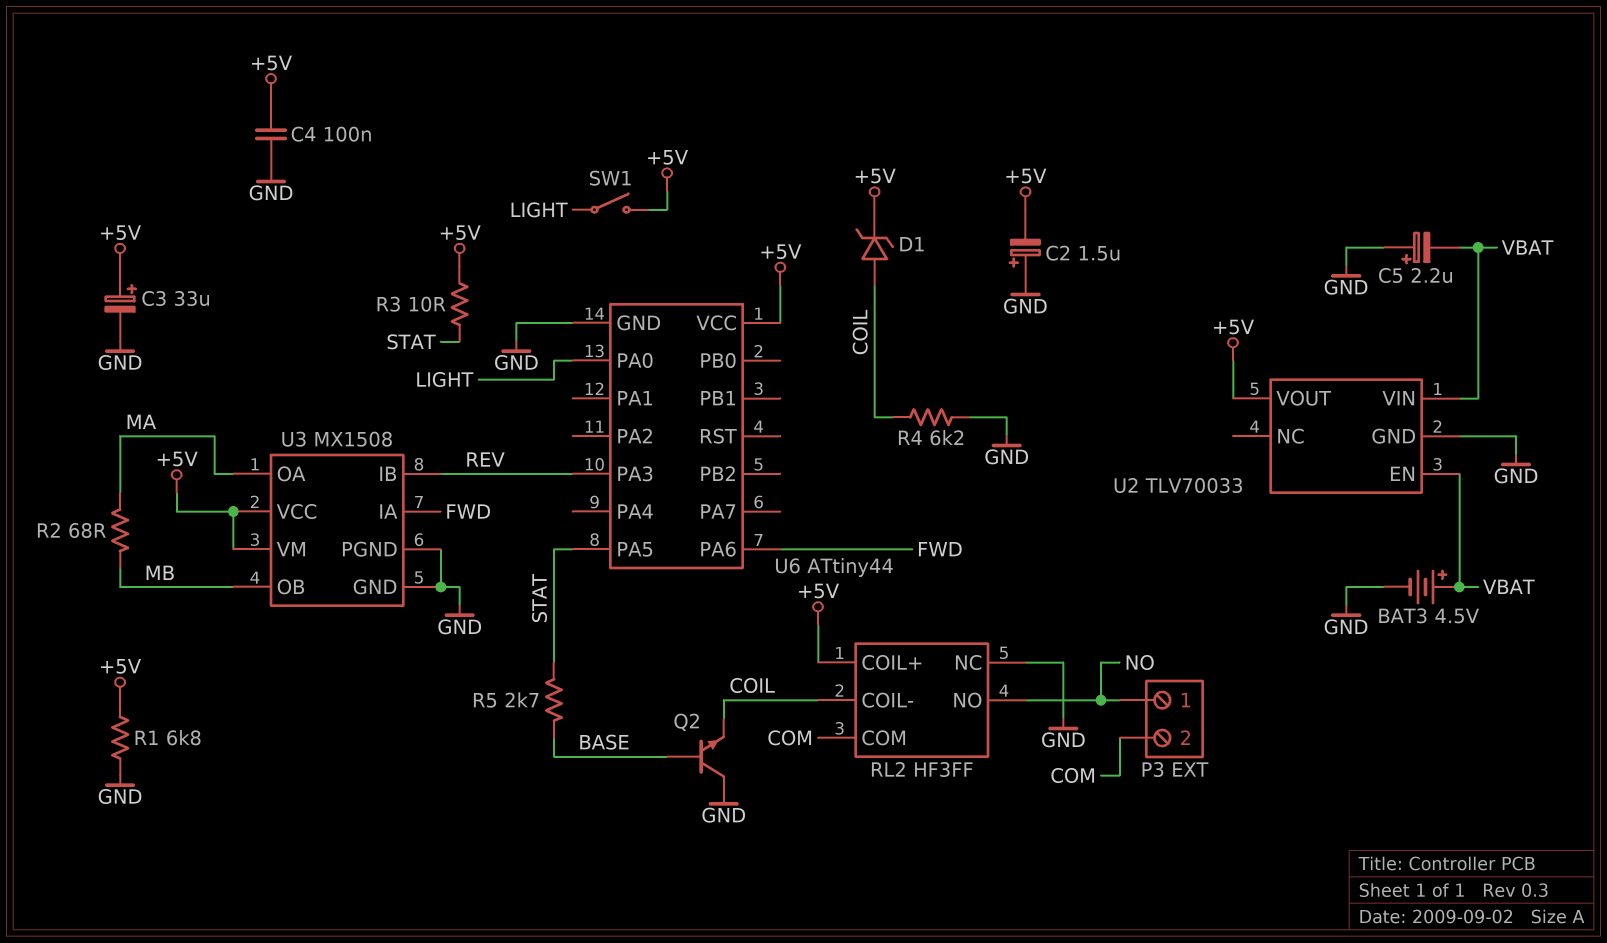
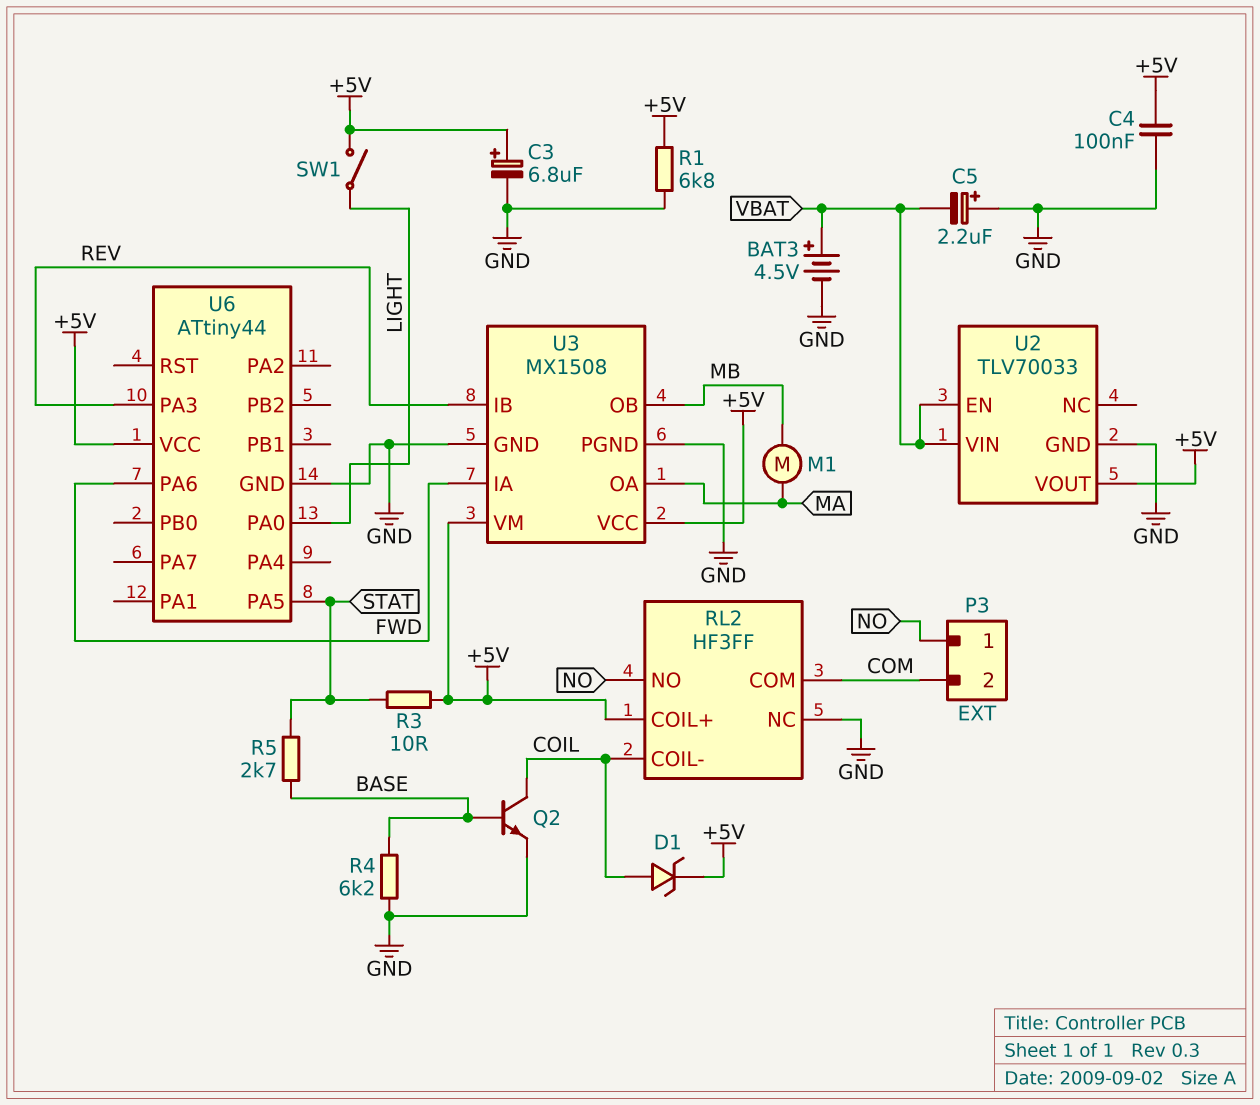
C2: 1.5uF (plus GND, minus +5V) -> none
C3: 33uF (plus +5V, minus GND) -> 6.8uF (plus +5V, minus GND)
M1: none -> motor (MA, MB)
Q2: NPN (B BASE, C GND, E COIL) -> NPN (B BASE, C COIL, E GND)
R2: 68 (MA, MB) -> none
R4: 6.2k (COIL, GND) -> 6.2k (BASE, GND)

